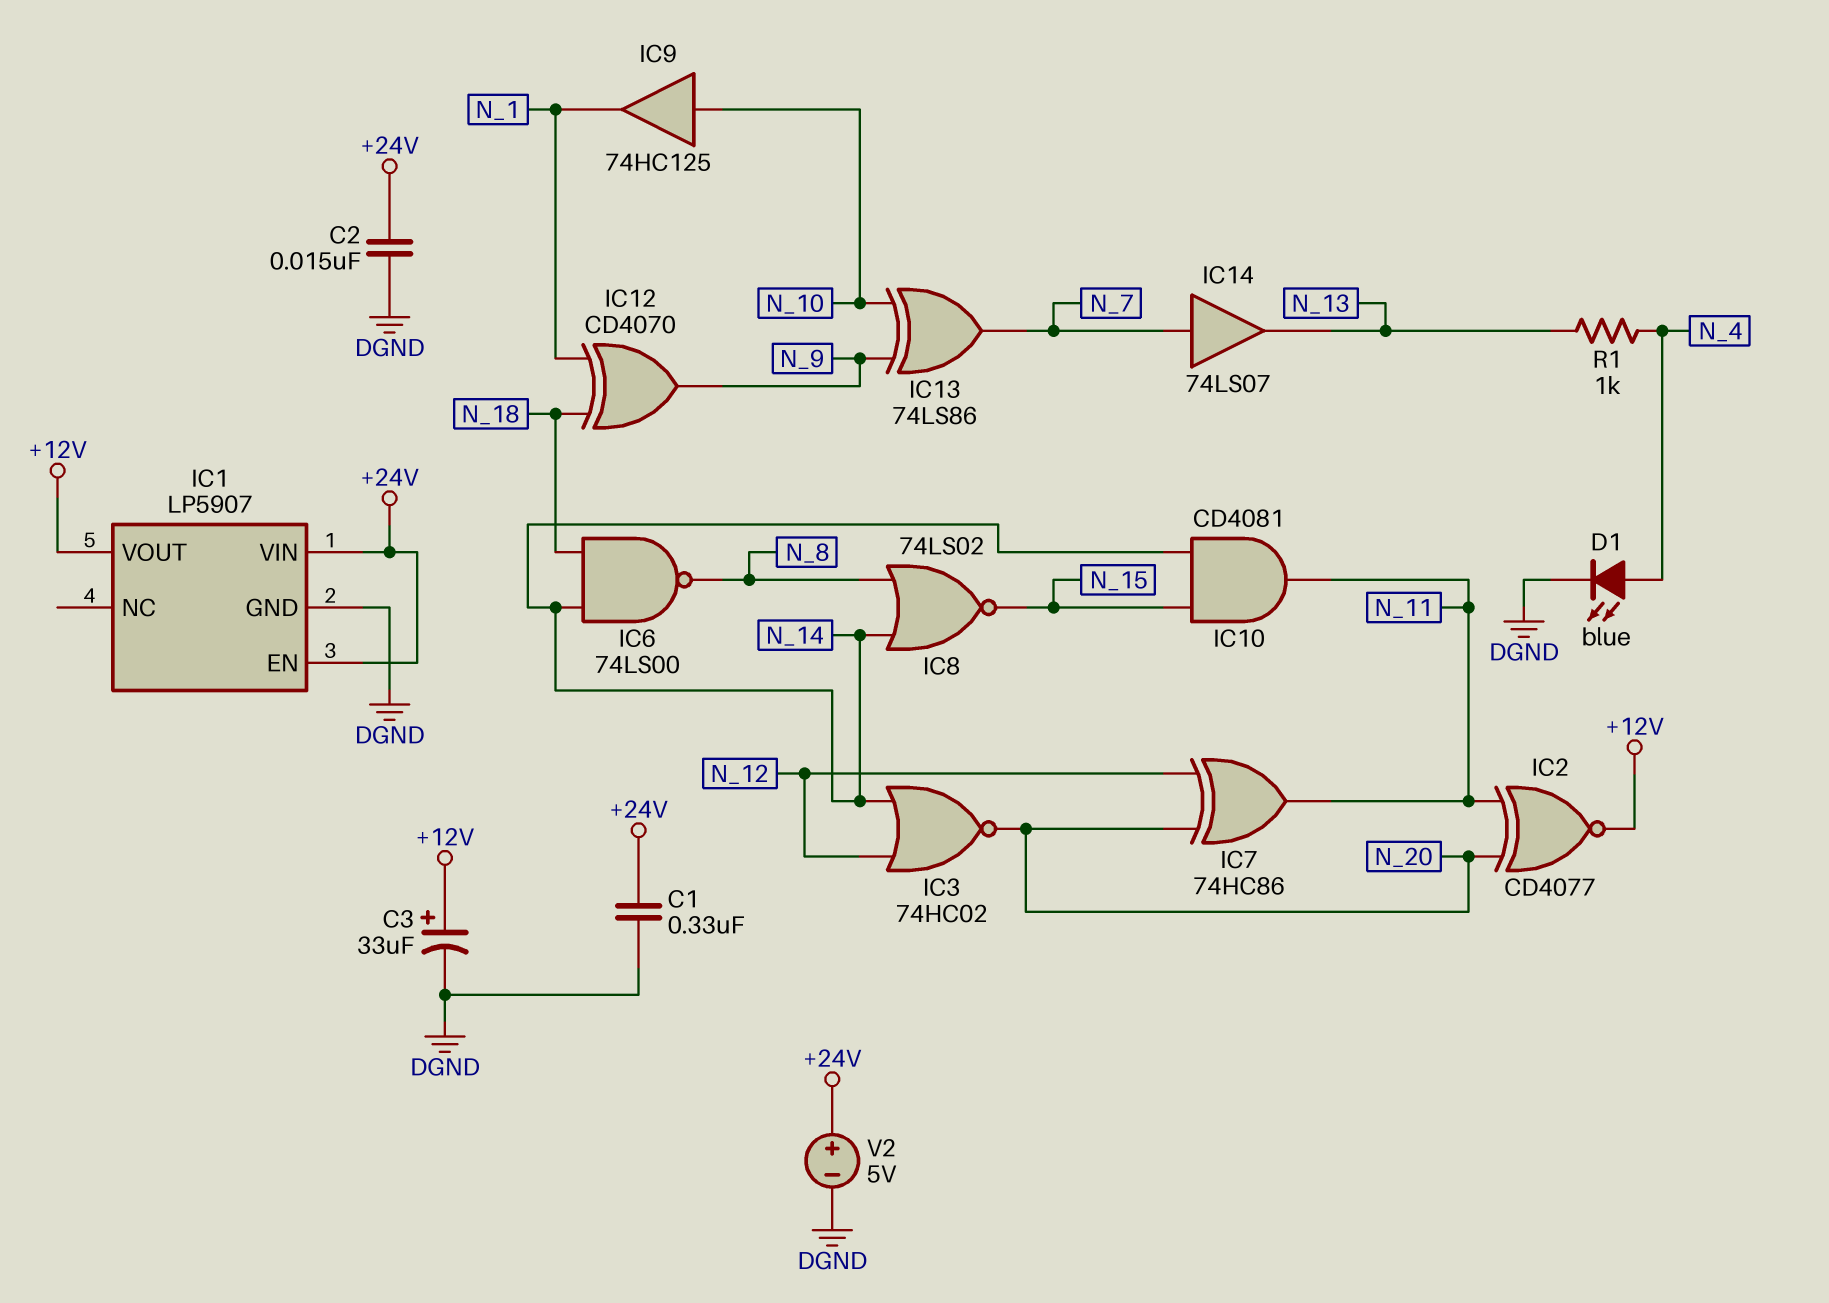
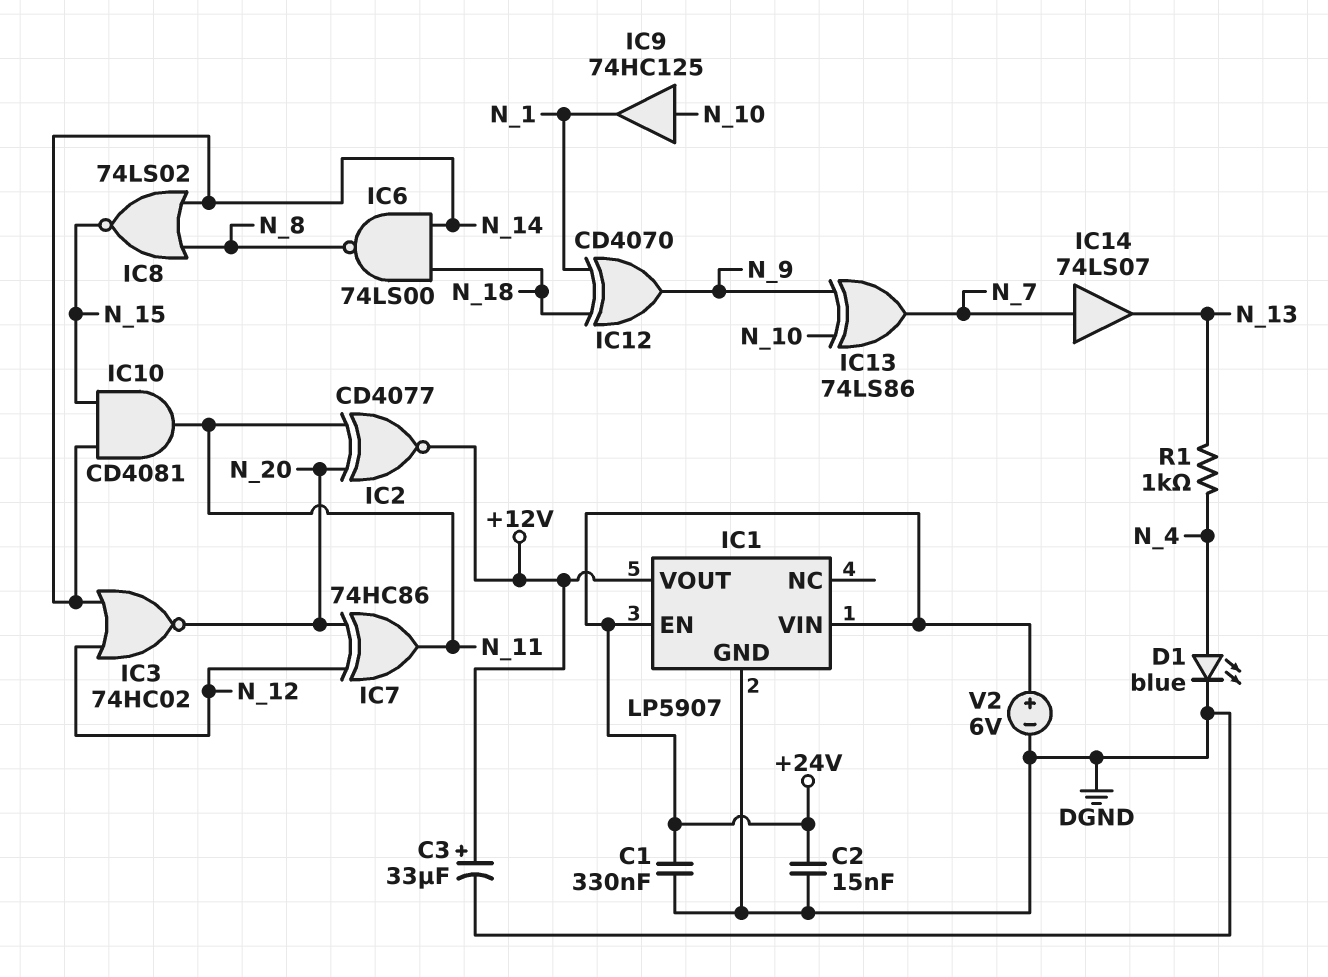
V2: 5V (plus +24V, minus DGND) -> 6V (plus +24V, minus DGND)

